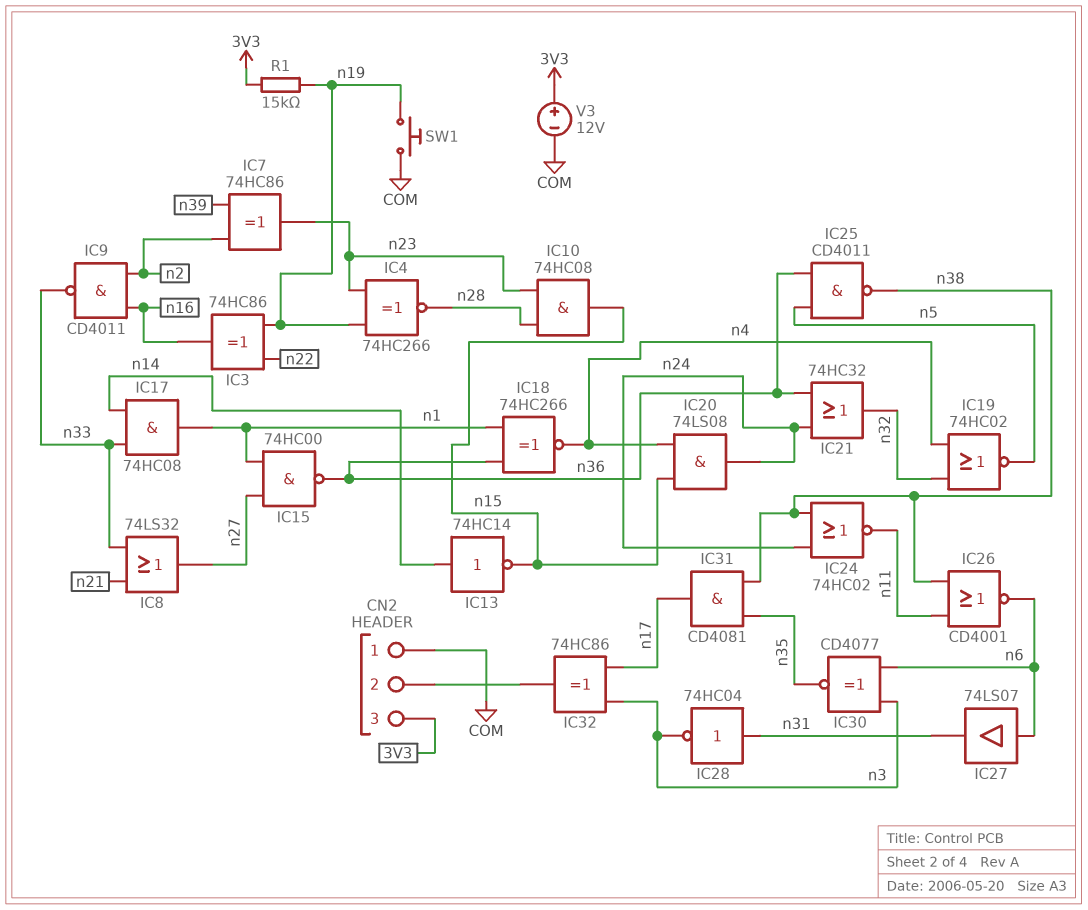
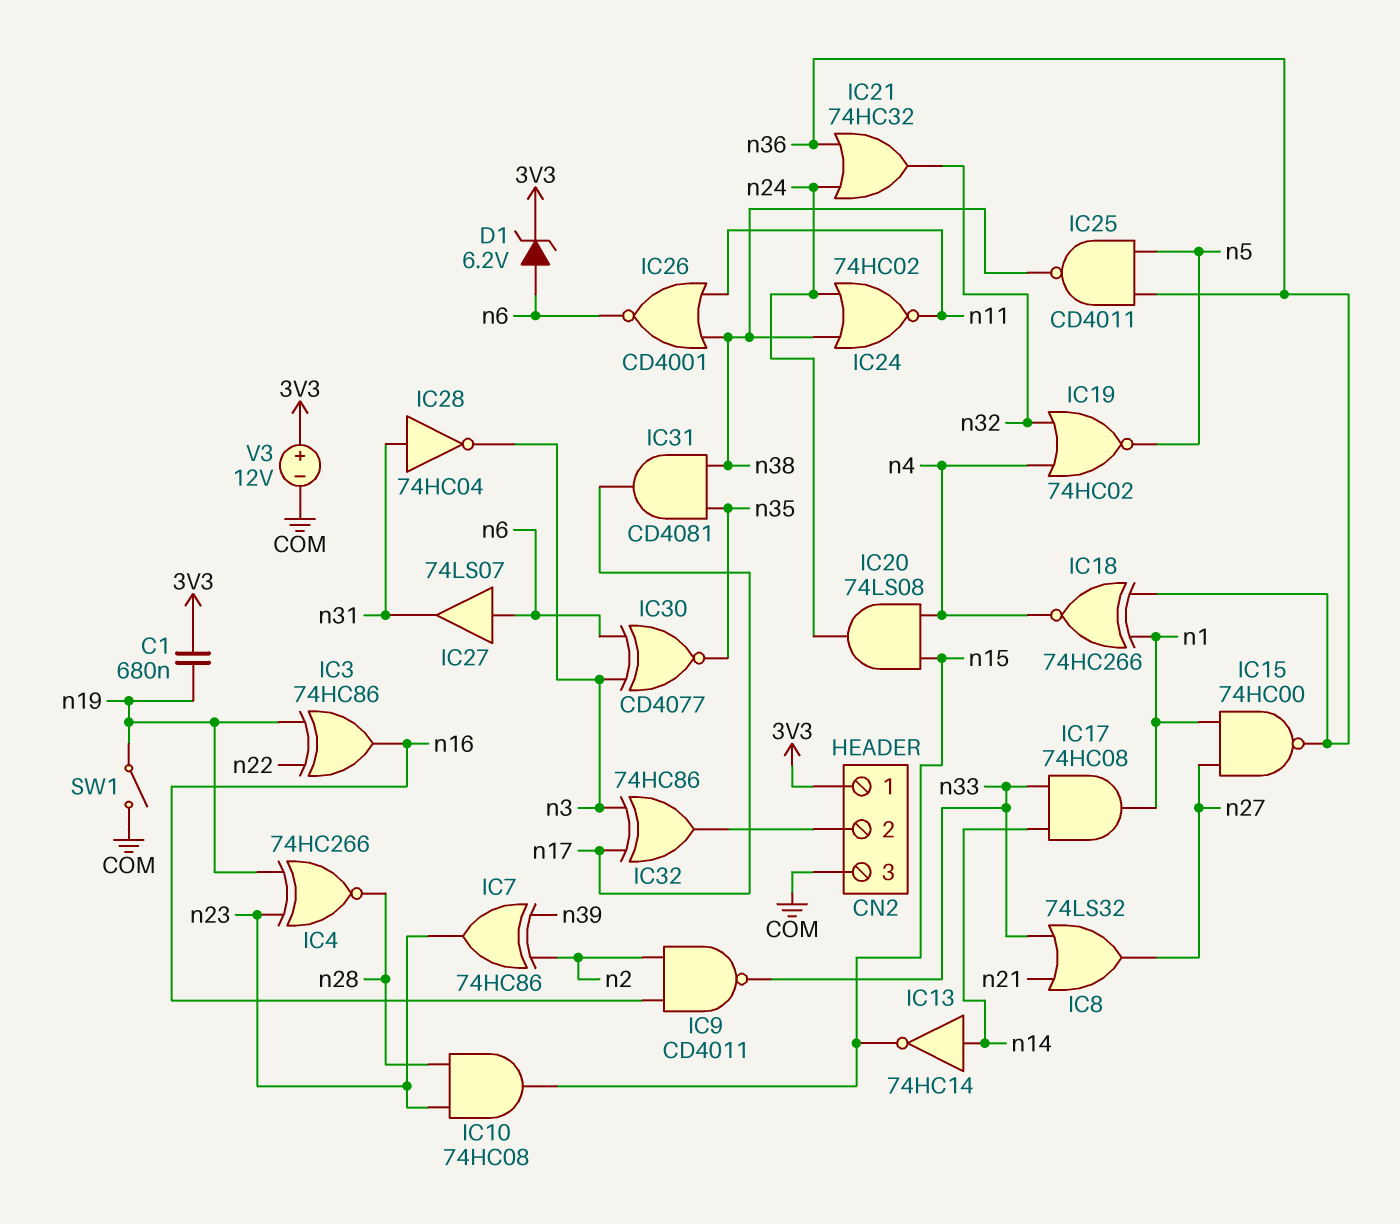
C1: none -> 680nF (3V3, n19)
CN2 pin 1: COM -> 3V3
CN2 pin 3: 3V3 -> COM
D1: none -> zener 6.2V (A n6, K 3V3)
R1: 15k (3V3, n19) -> none
SW1: button (COM, n19) -> switch (COM, n19)

